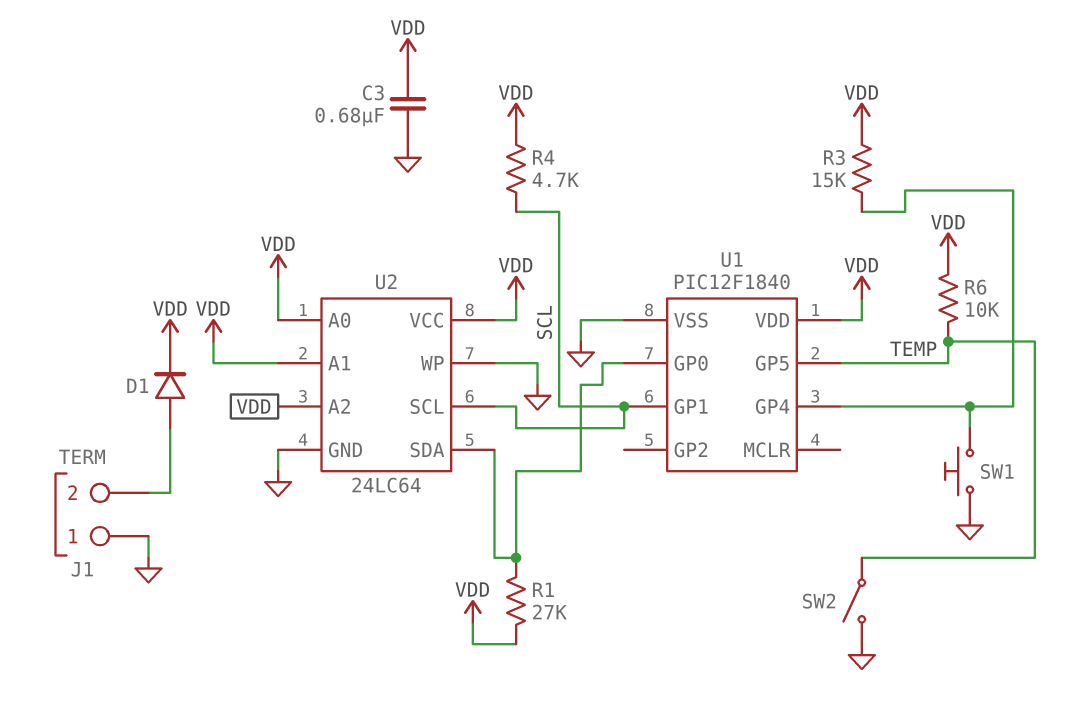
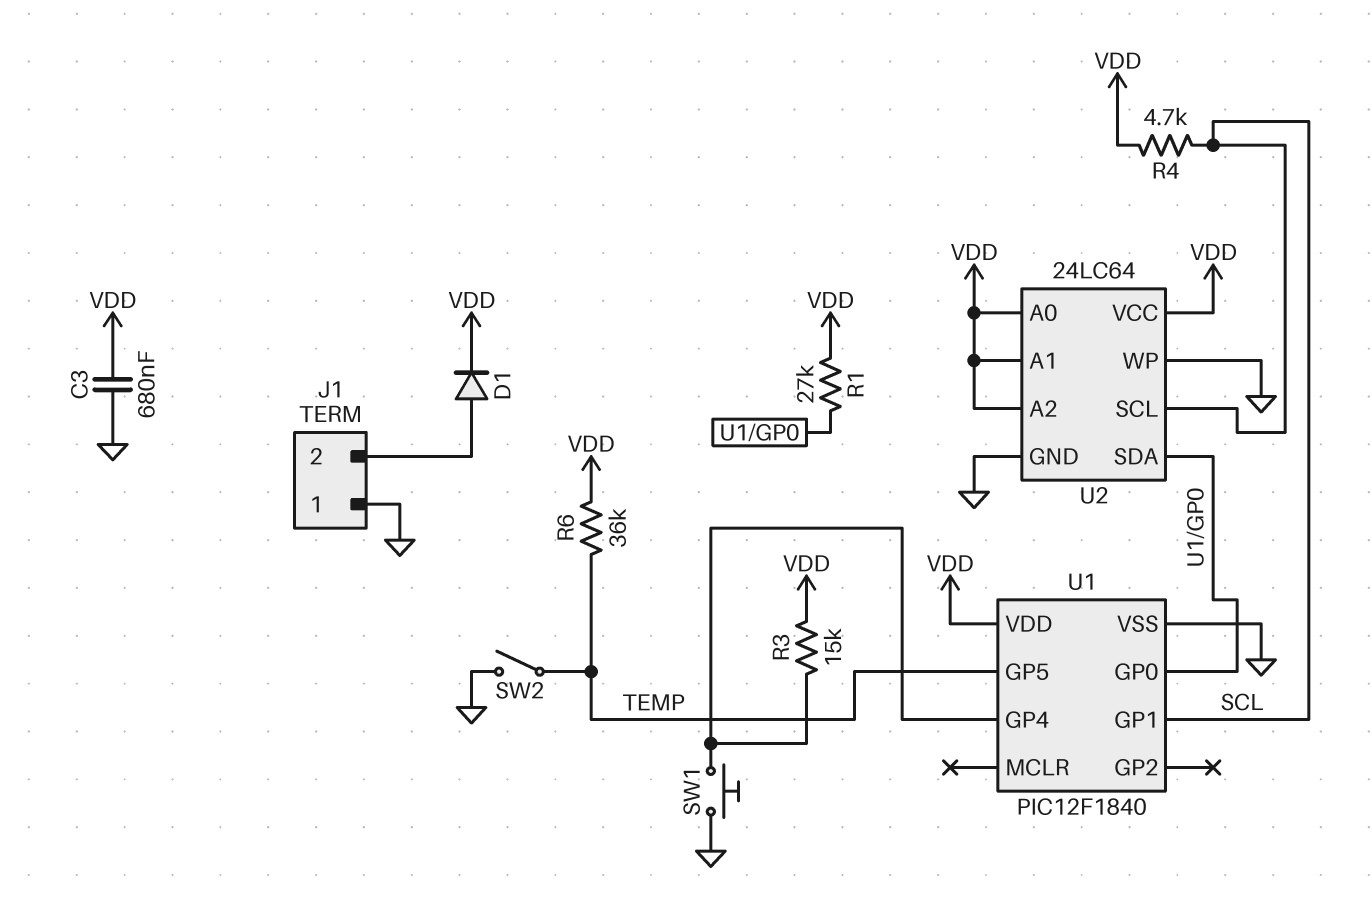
R6: 10k (TEMP, VDD) -> 36k (TEMP, VDD)

